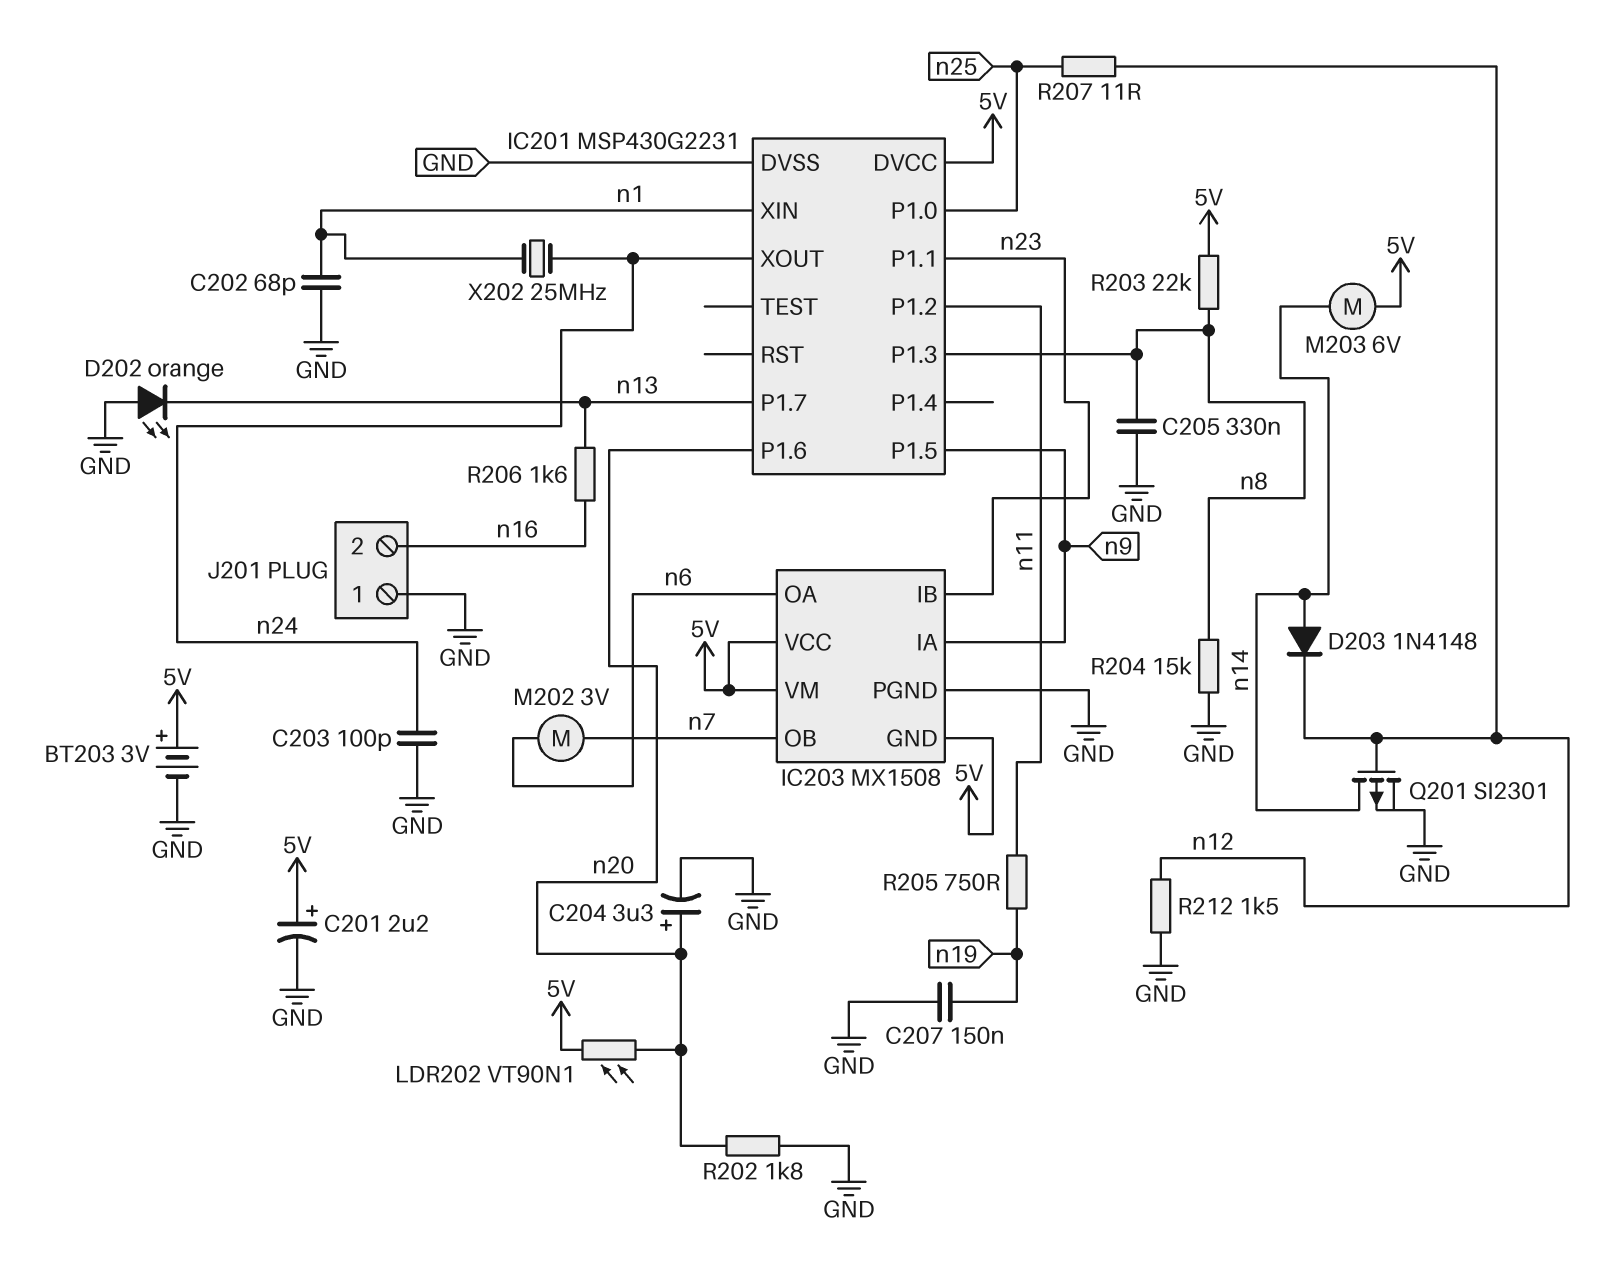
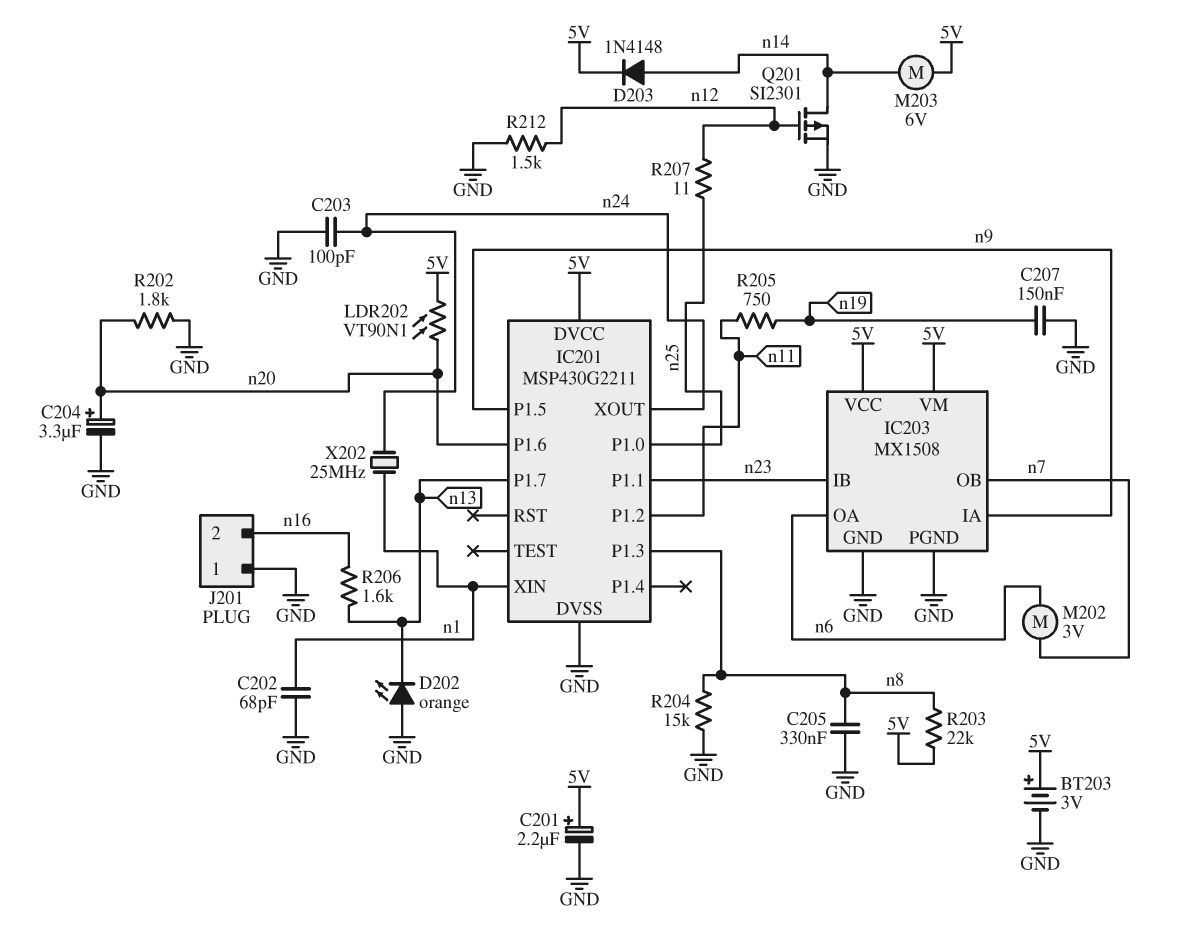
D203: diode 1N4148 (A n14, K n12) -> diode 1N4148 (A n14, K 5V)
IC201: MSP430G2231 -> MSP430G2211
IC203 pin GND: 5V -> GND

